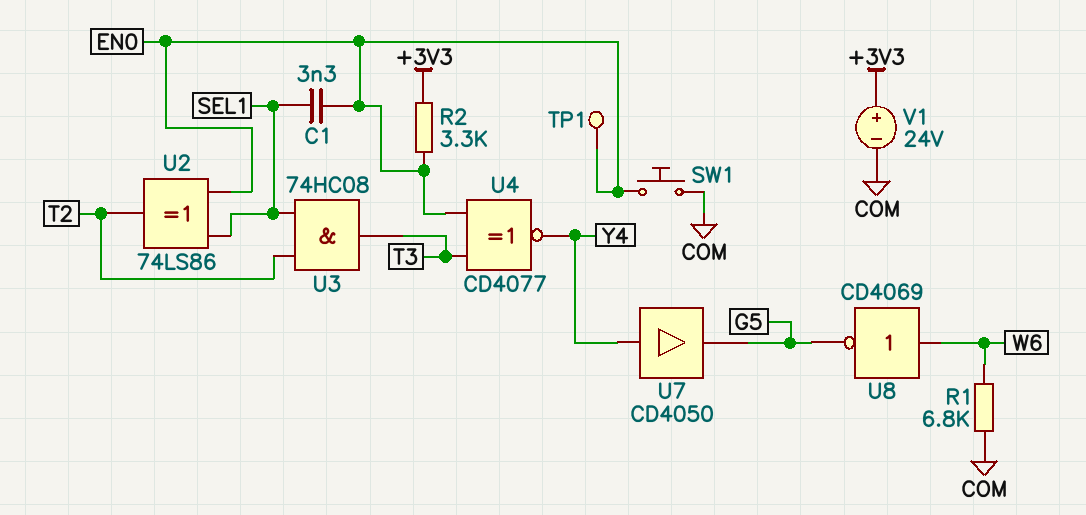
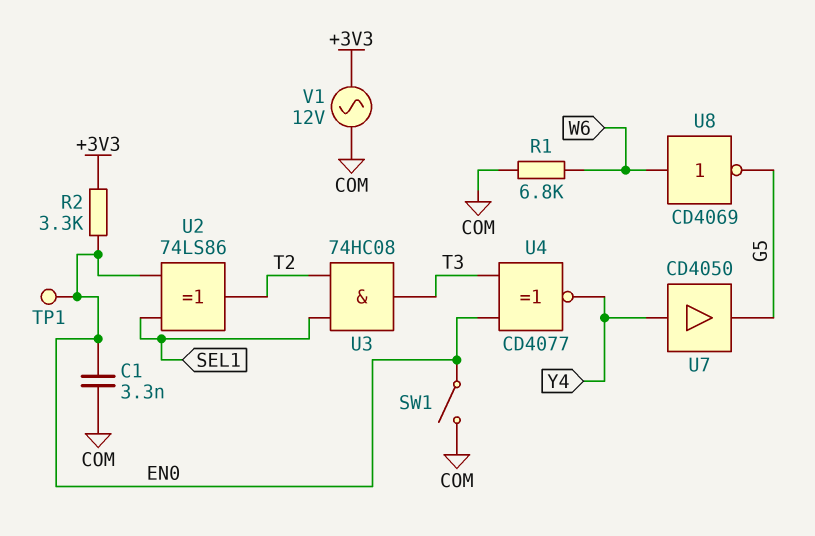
C1: 3.3nF (EN0, SEL1) -> 3.3nF (COM, EN0)
SW1: button (COM, EN0) -> switch (COM, EN0)
V1: 24V (plus +3V3, minus COM) -> AC 12V (+3V3, COM)

